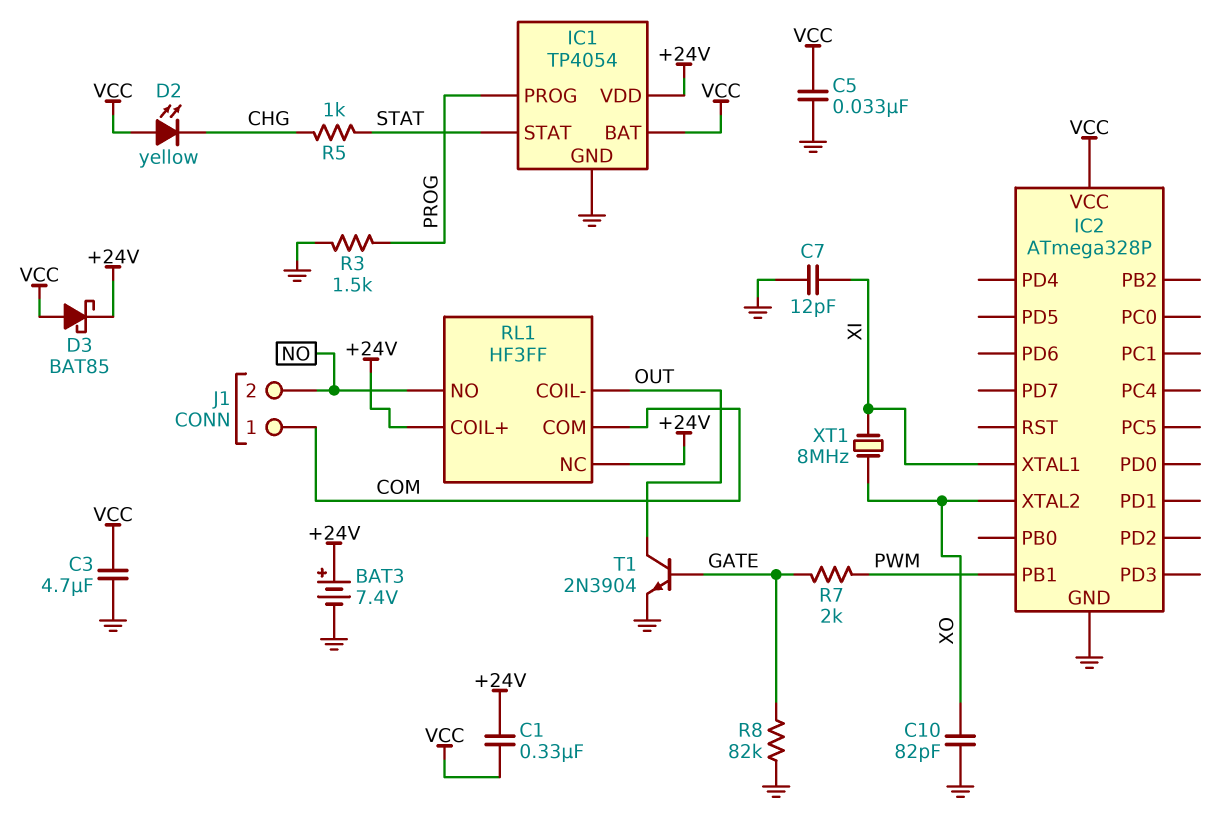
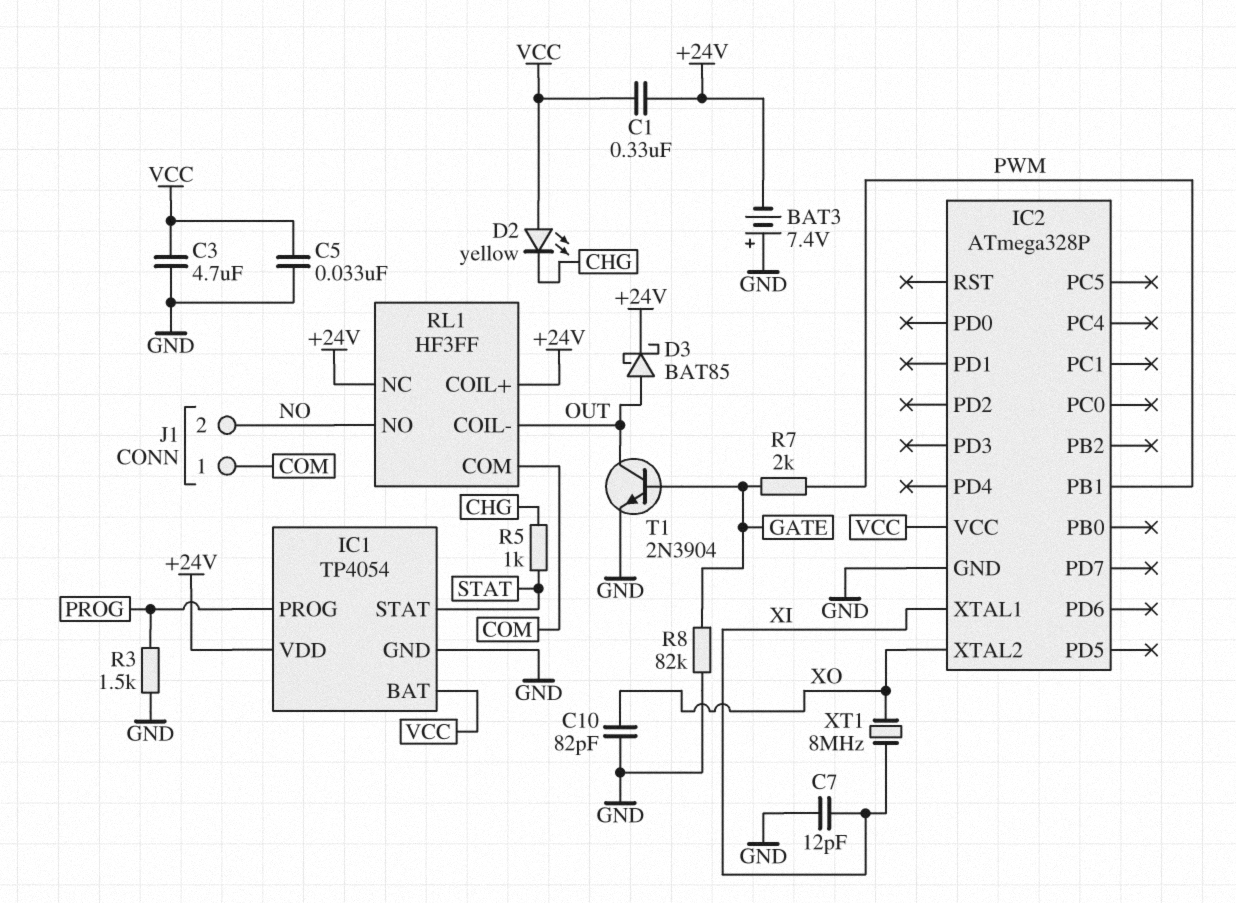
BAT3: 7.4V (plus +24V, minus GND) -> 7.4V (plus GND, minus +24V)
D3: schottky BAT85 (A VCC, K +24V) -> schottky BAT85 (A OUT, K +24V)

